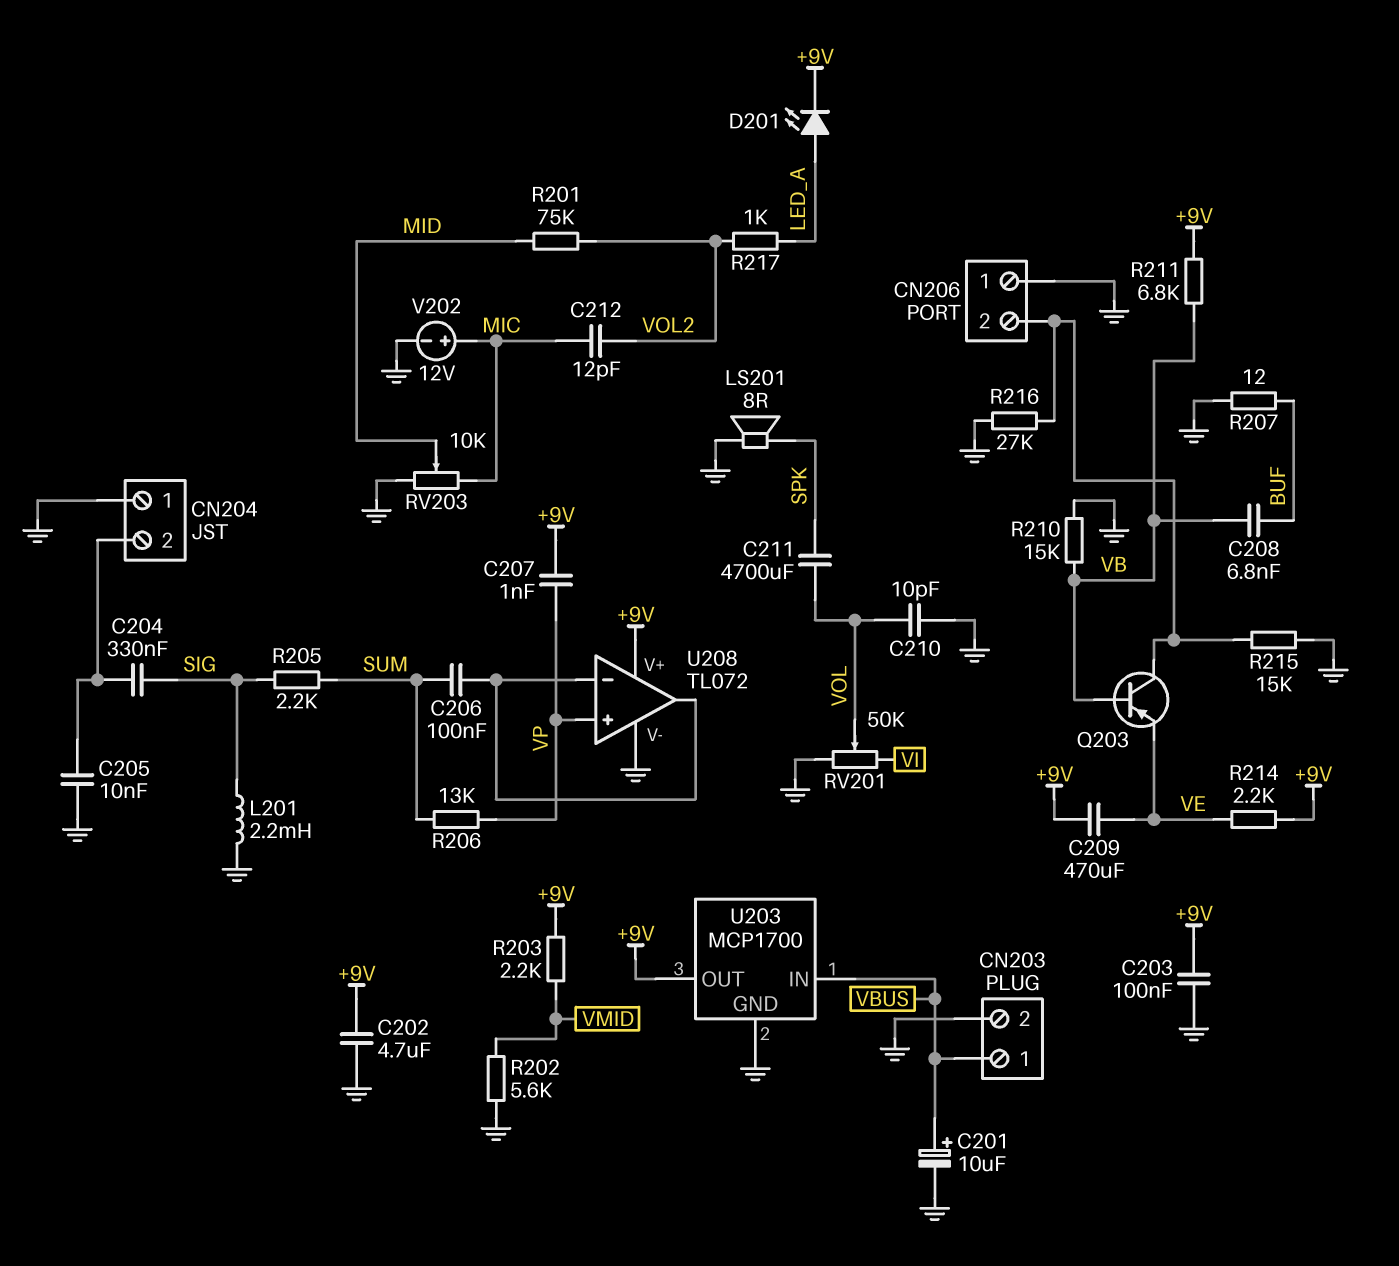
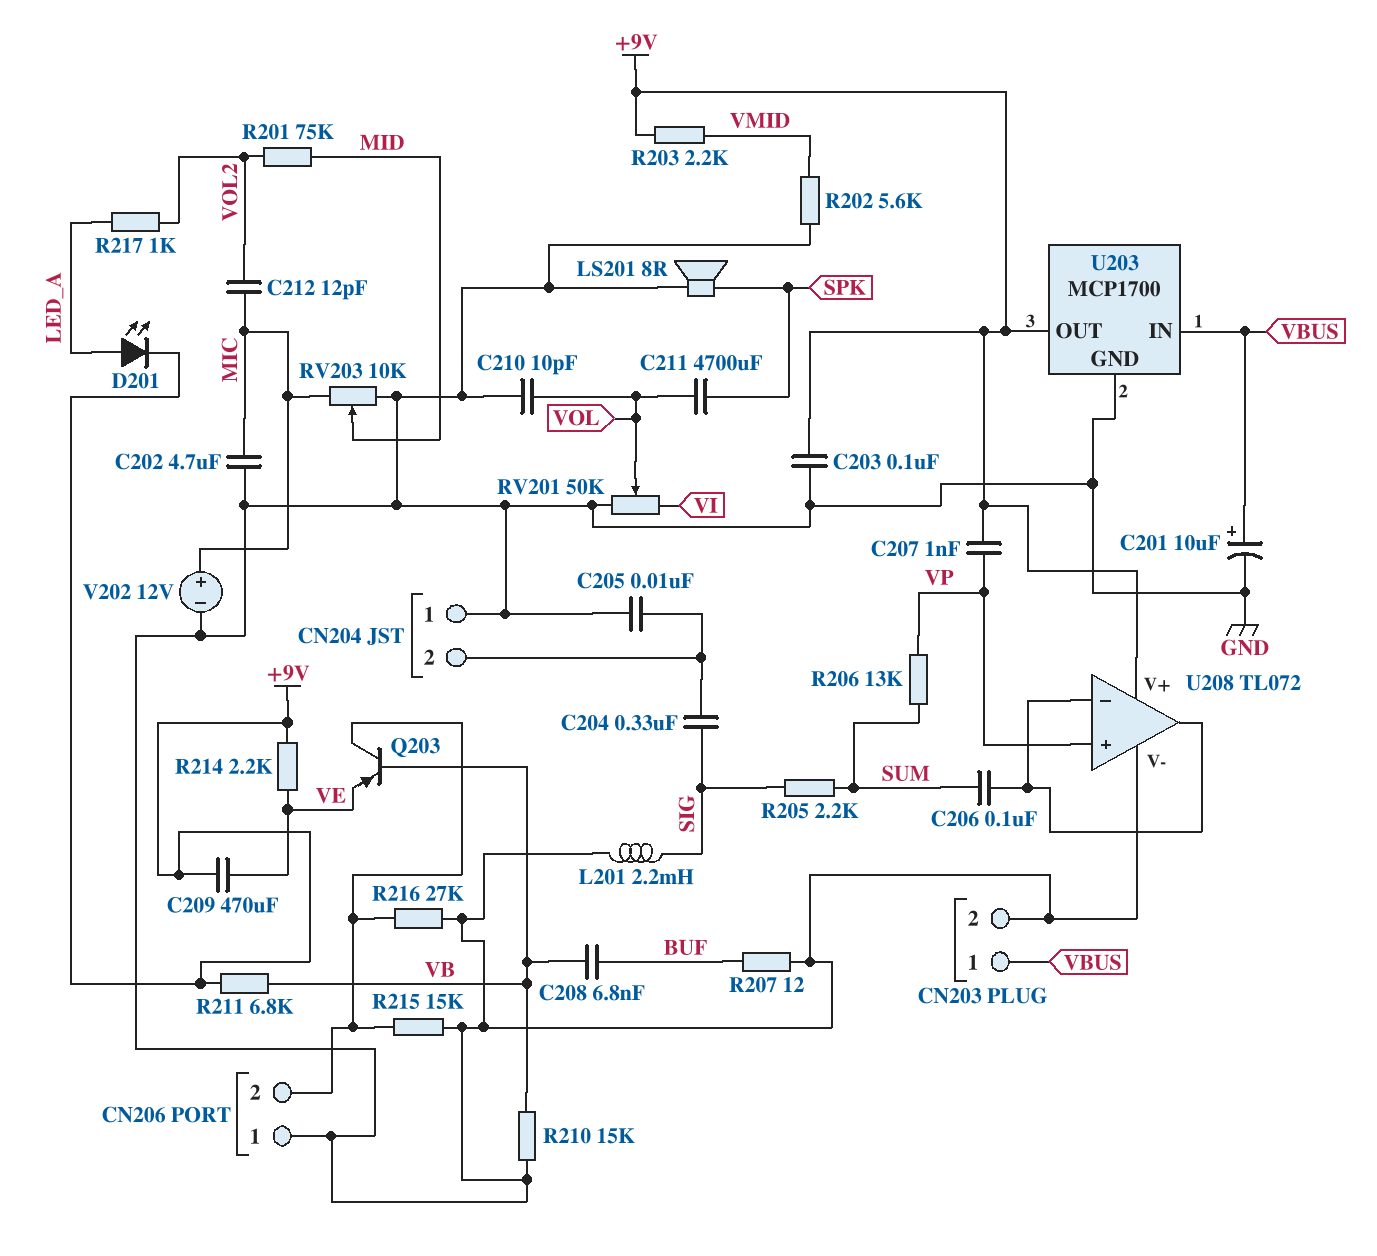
C202: 4.7uF (+9V, GND) -> 4.7uF (GND, MIC)

